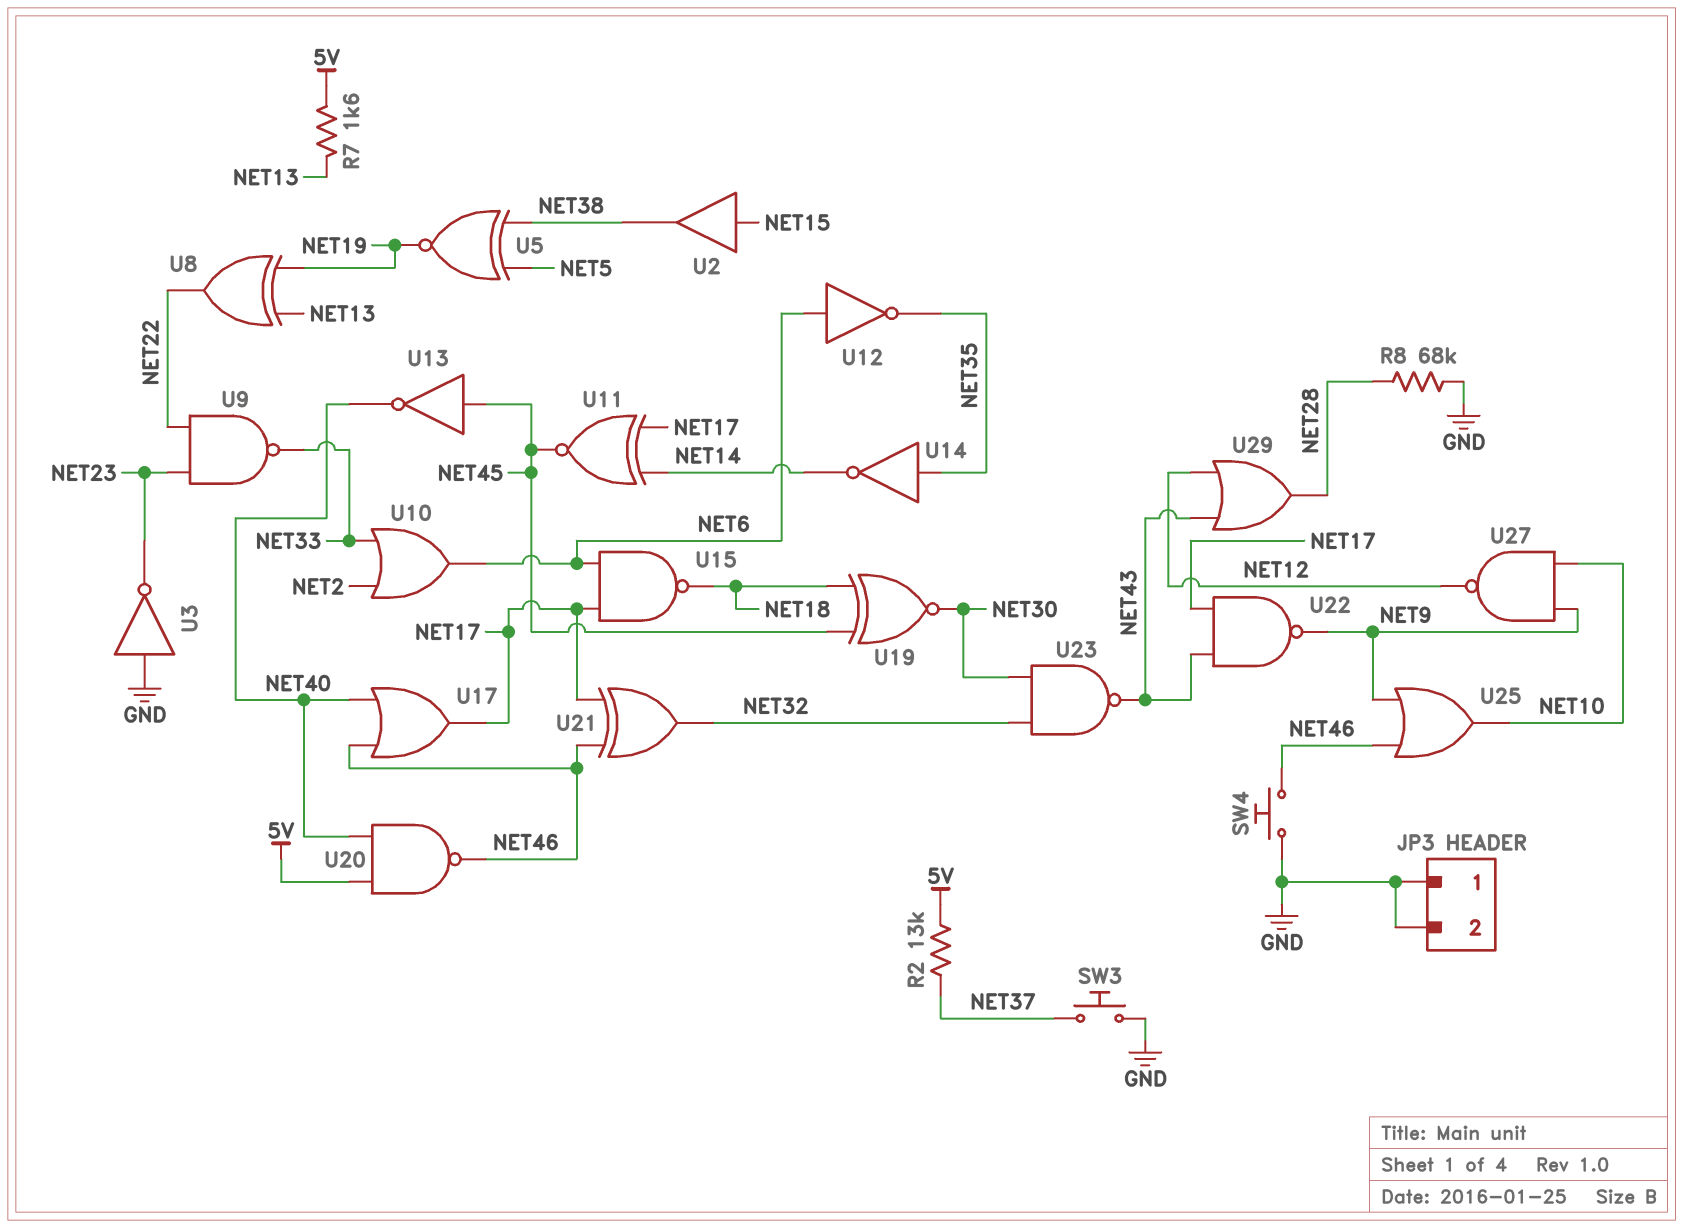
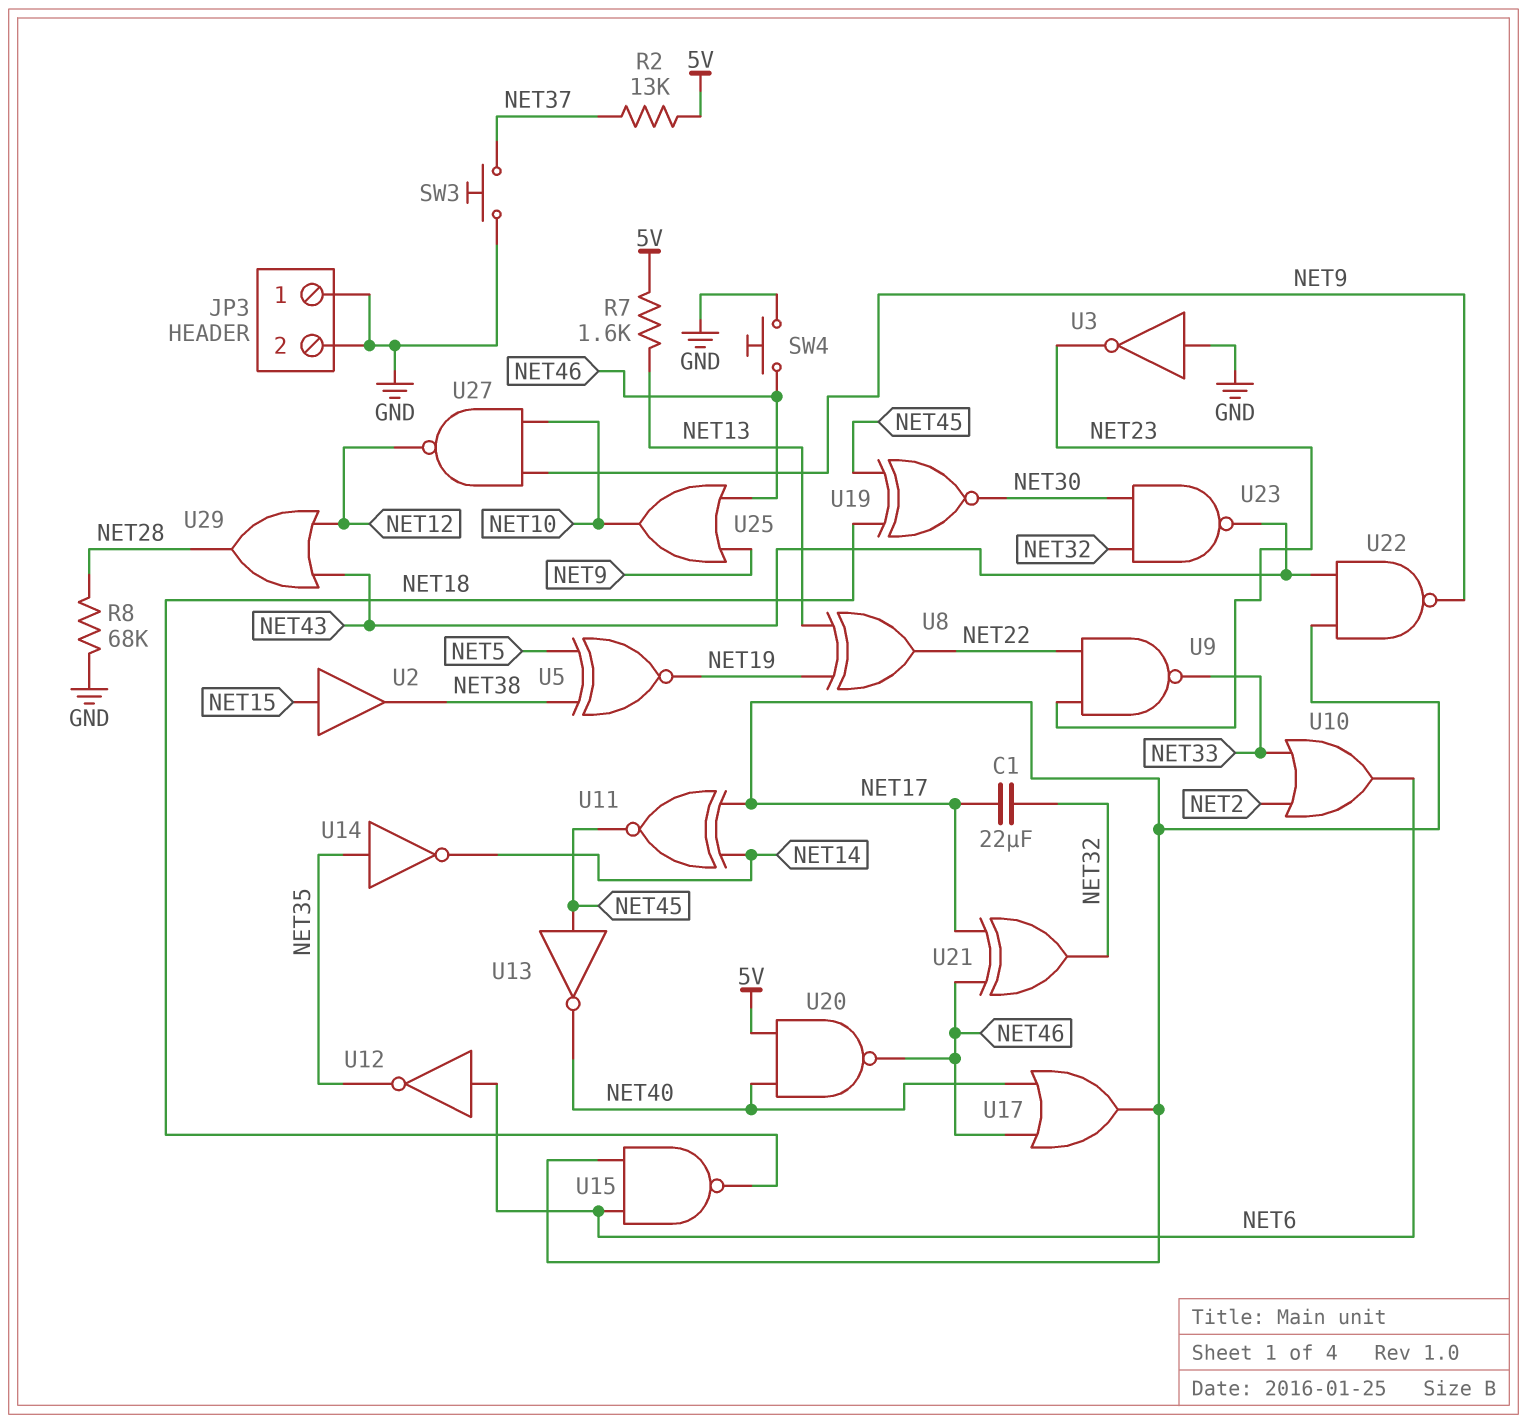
C1: none -> 22uF (NET17, NET32)

